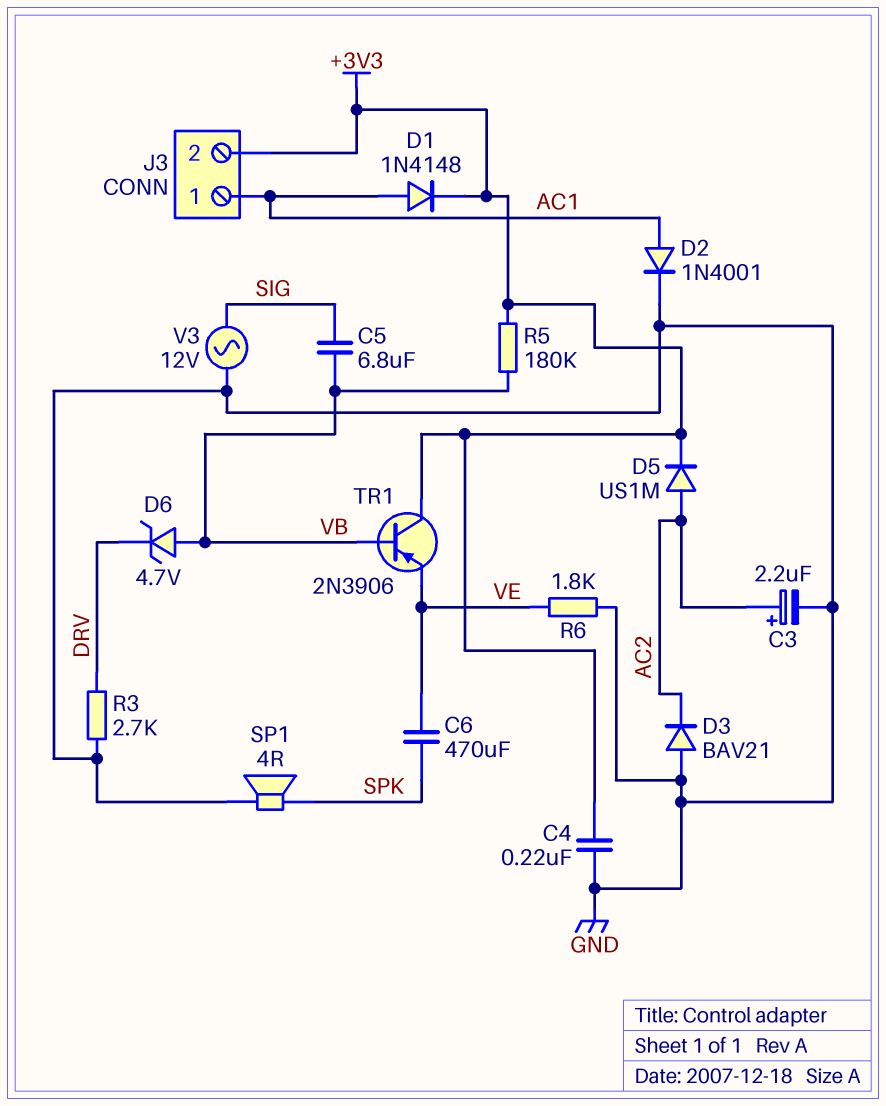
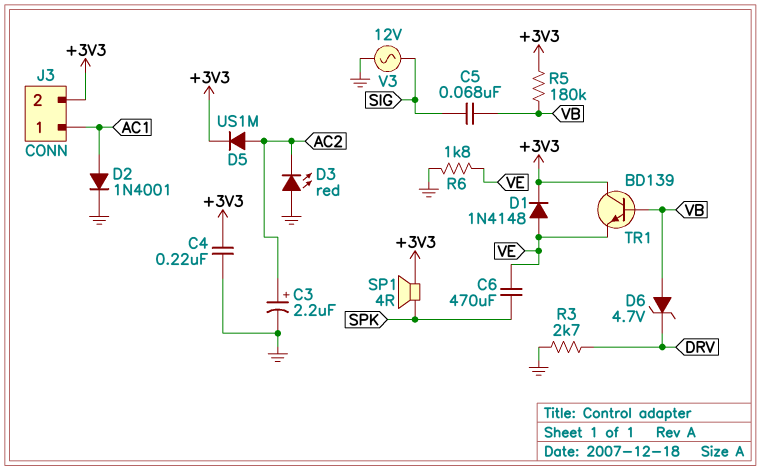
C5: 6.8uF (SIG, VB) -> 68nF (SIG, VB)
D1: diode 1N4148 (A AC1, K +3V3) -> diode 1N4148 (A VE, K +3V3)
D3: diode BAV21 (A GND, K AC2) -> LED red (A GND, K AC2)
SP1: speaker 4R (GND, SPK) -> speaker 4R (+3V3, SPK)
TR1: PNP 2N3906 (B VB, C +3V3, E VE) -> NPN BD139 (B VB, C +3V3, E VE)

